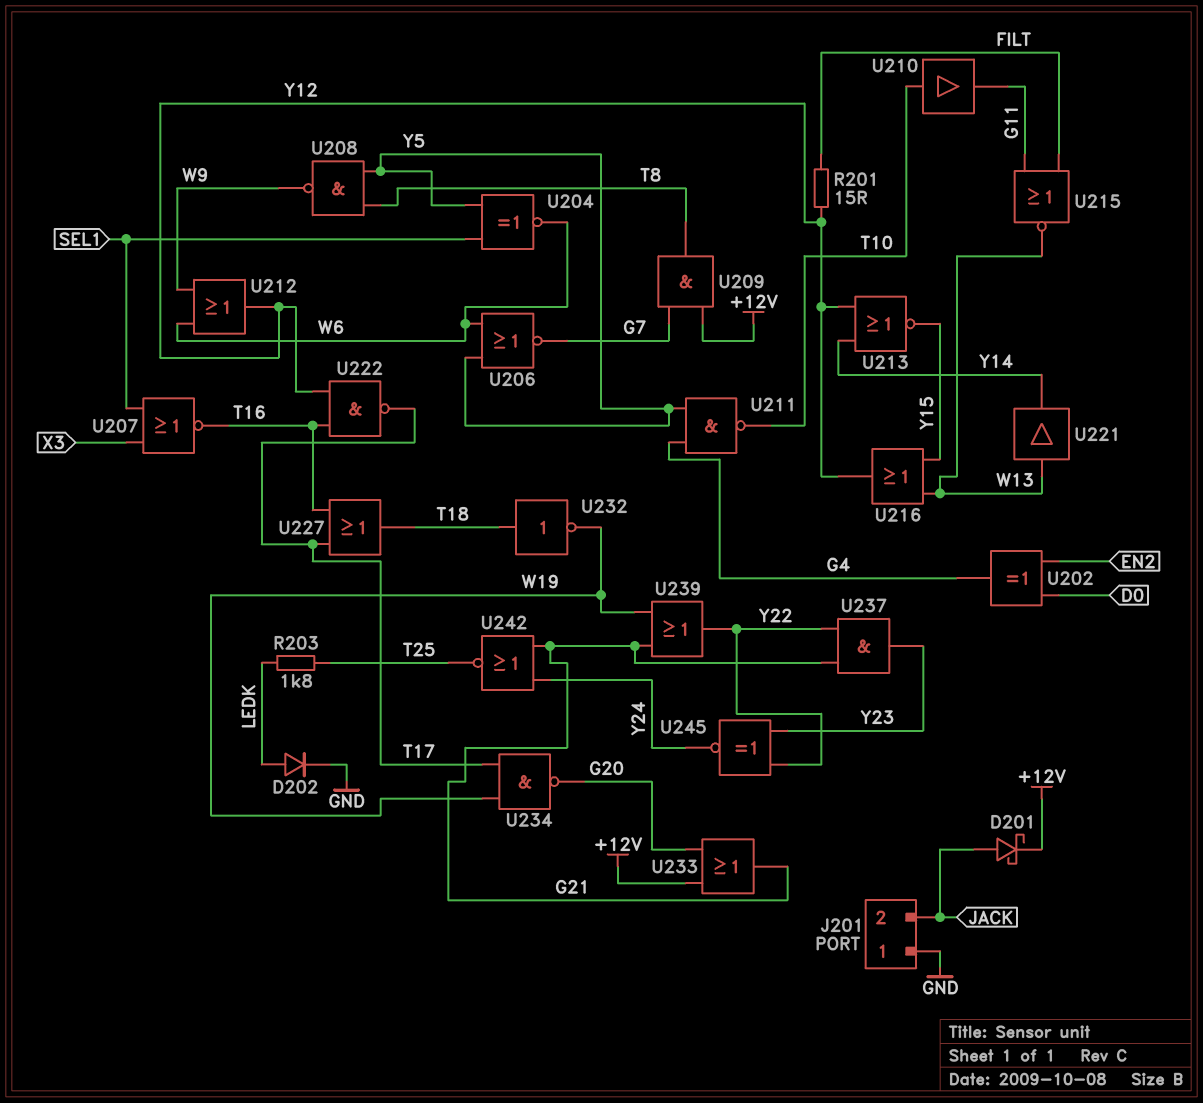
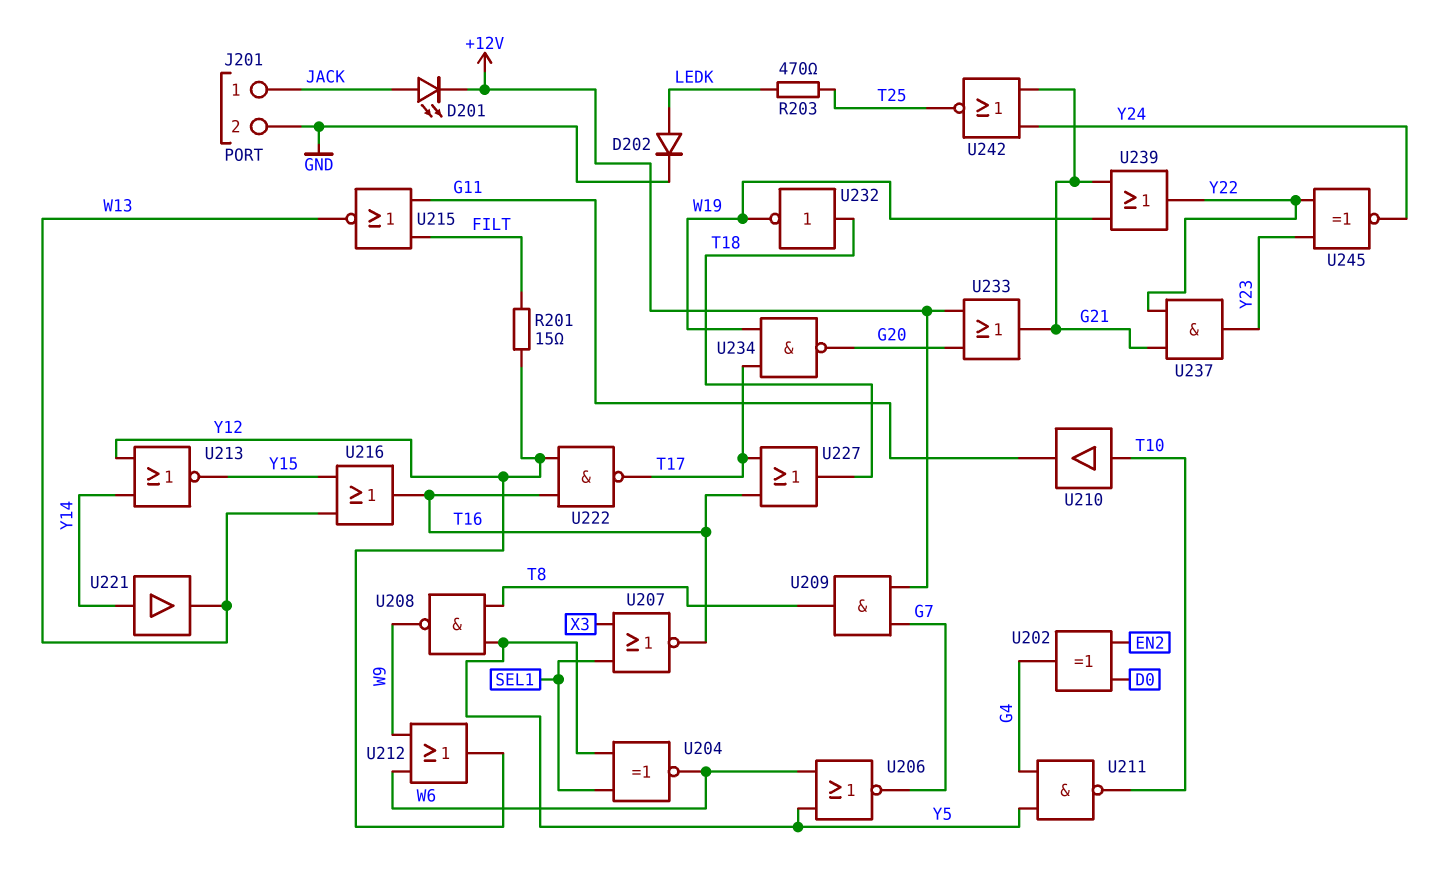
D201: schottky (A JACK, K +12V) -> LED (A JACK, K +12V)
J201 pin 1: GND -> JACK
J201 pin 2: JACK -> GND
R203: 1.8k (LEDK, T25) -> 470 (LEDK, T25)
U216: OR (in W13, in Y15, out Y12) -> OR (in W13, in Y15, out T16)
U221: buffer (in W13, out Y14) -> buffer (in Y14, out W13)

